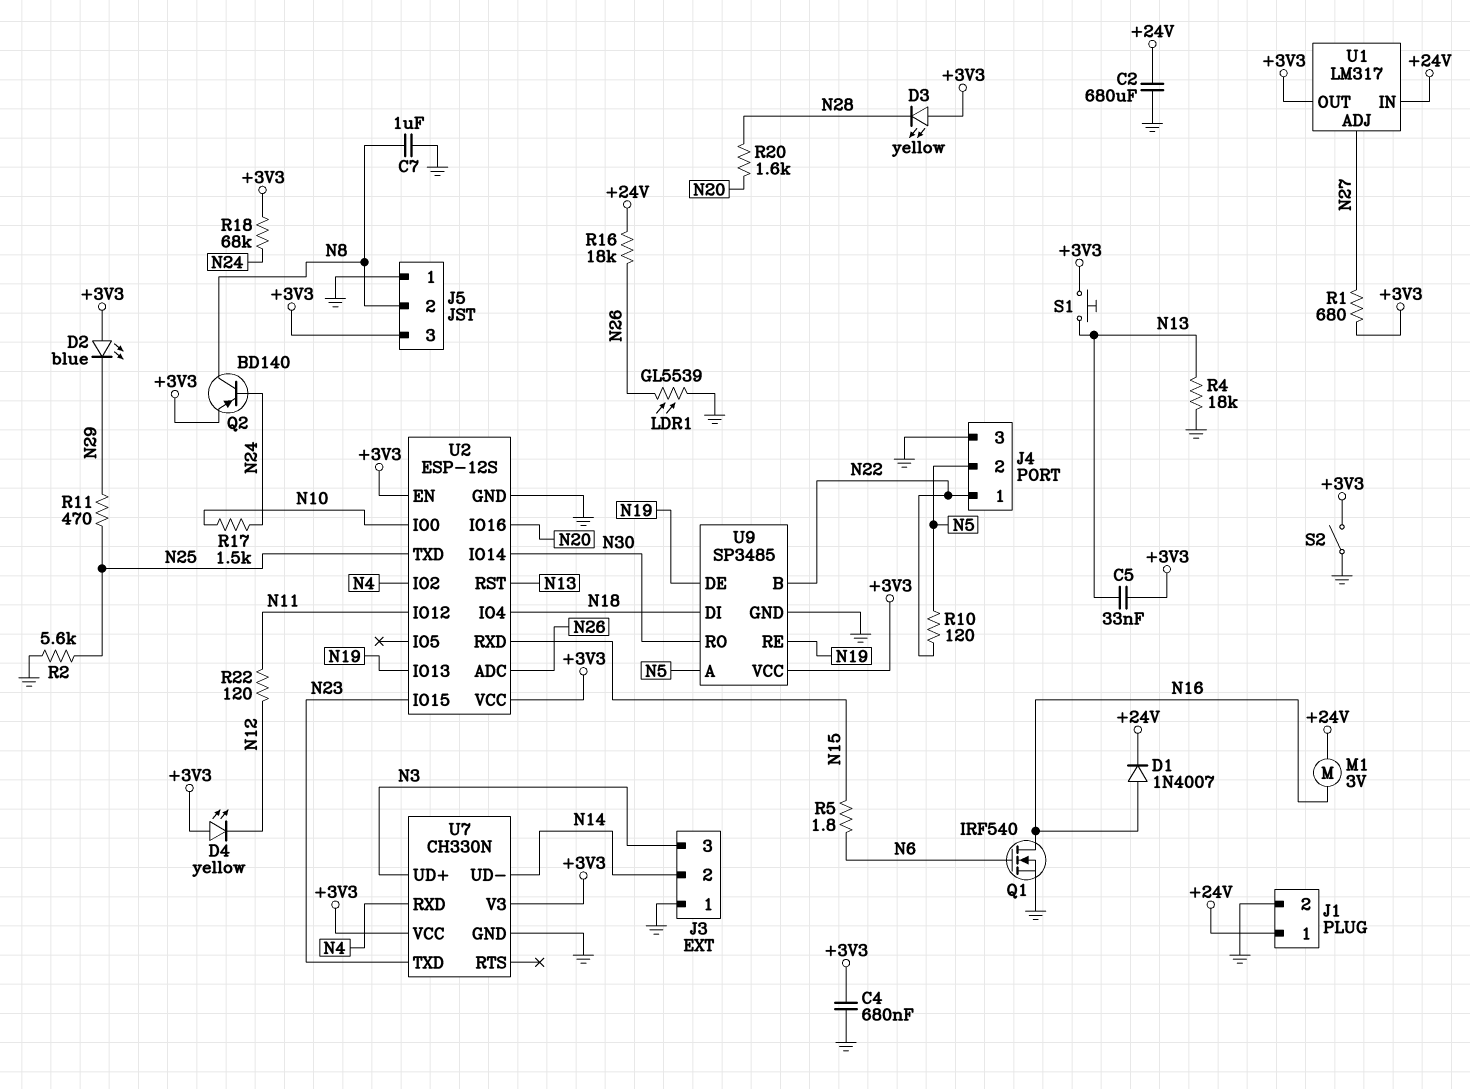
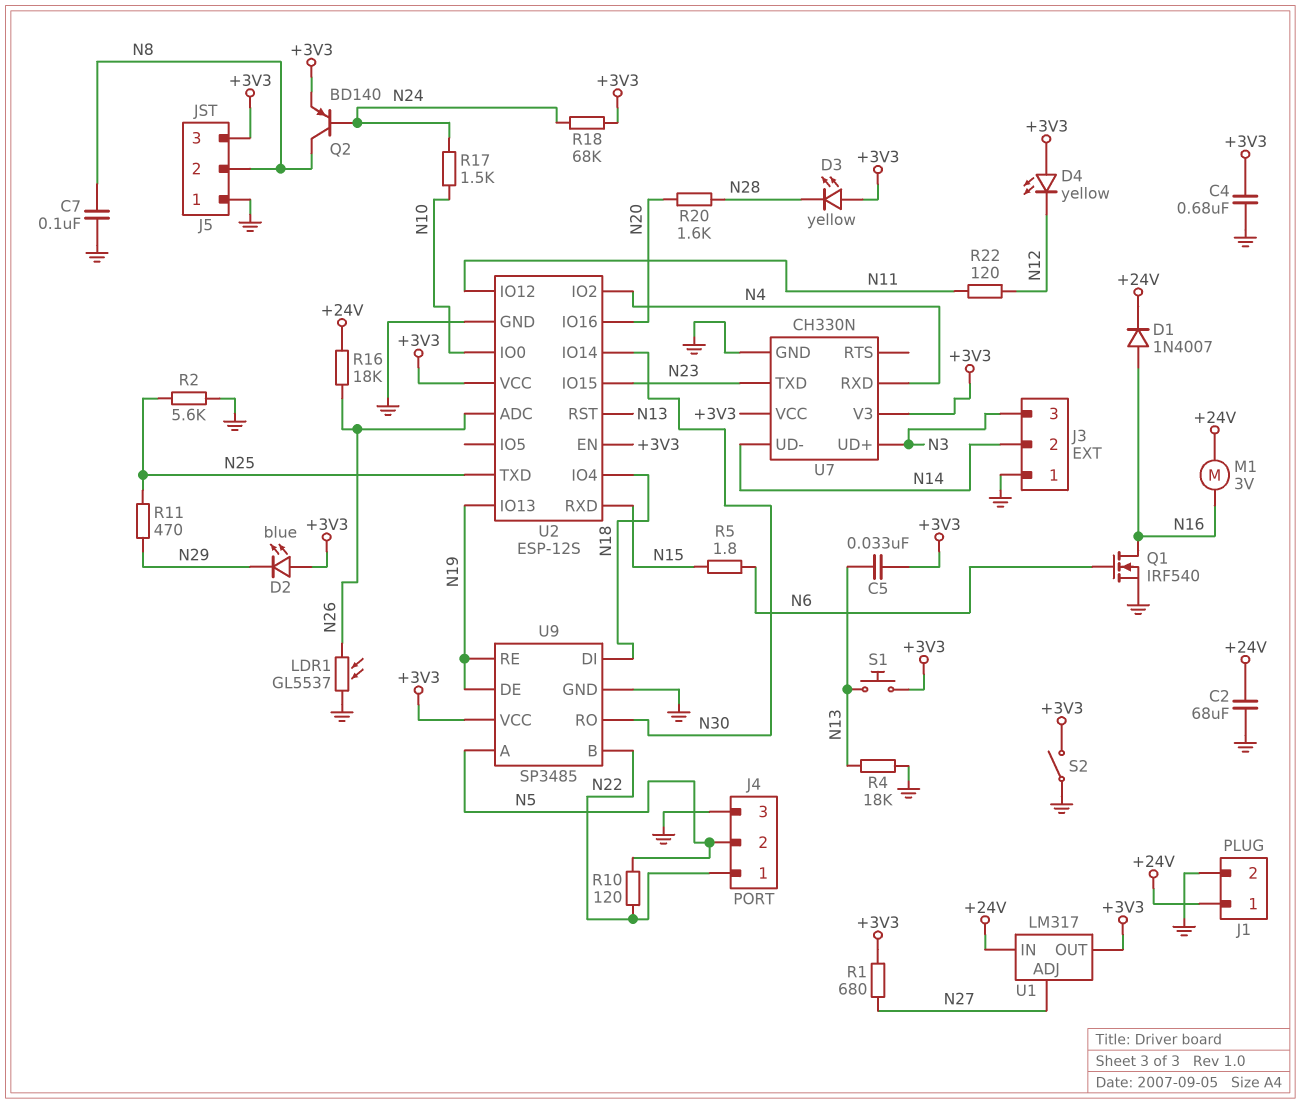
C2: 680uF (+24V, GND) -> 68uF (+24V, GND)
C7: 1uF (GND, N8) -> 100nF (GND, N8)
LDR1: GL5539 (GND, N26) -> GL5537 (GND, N26)

